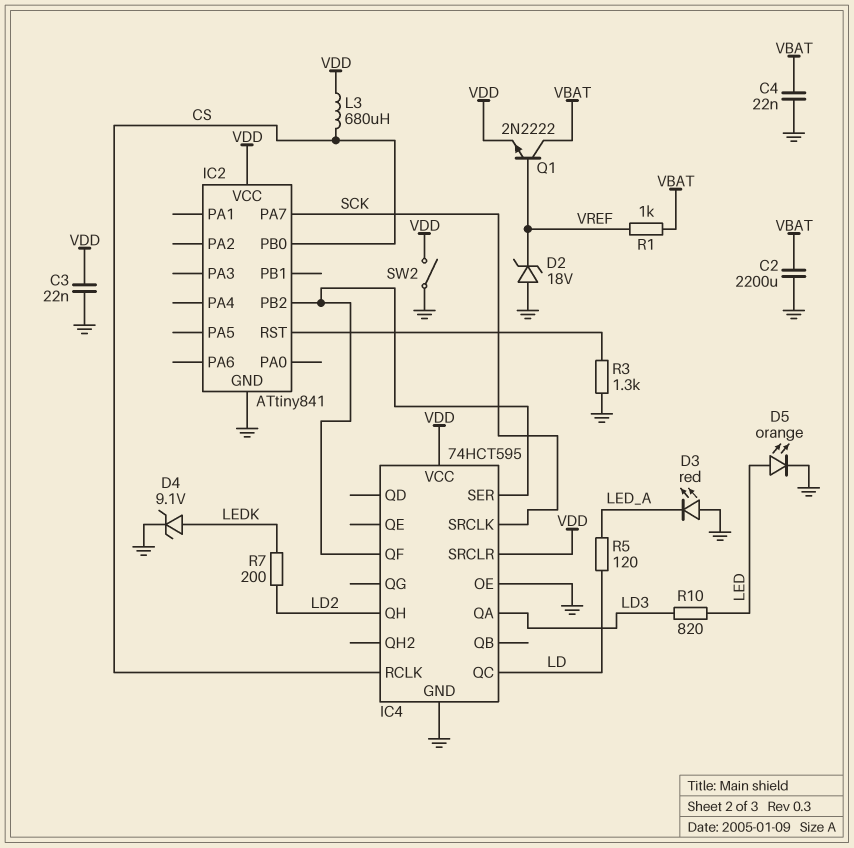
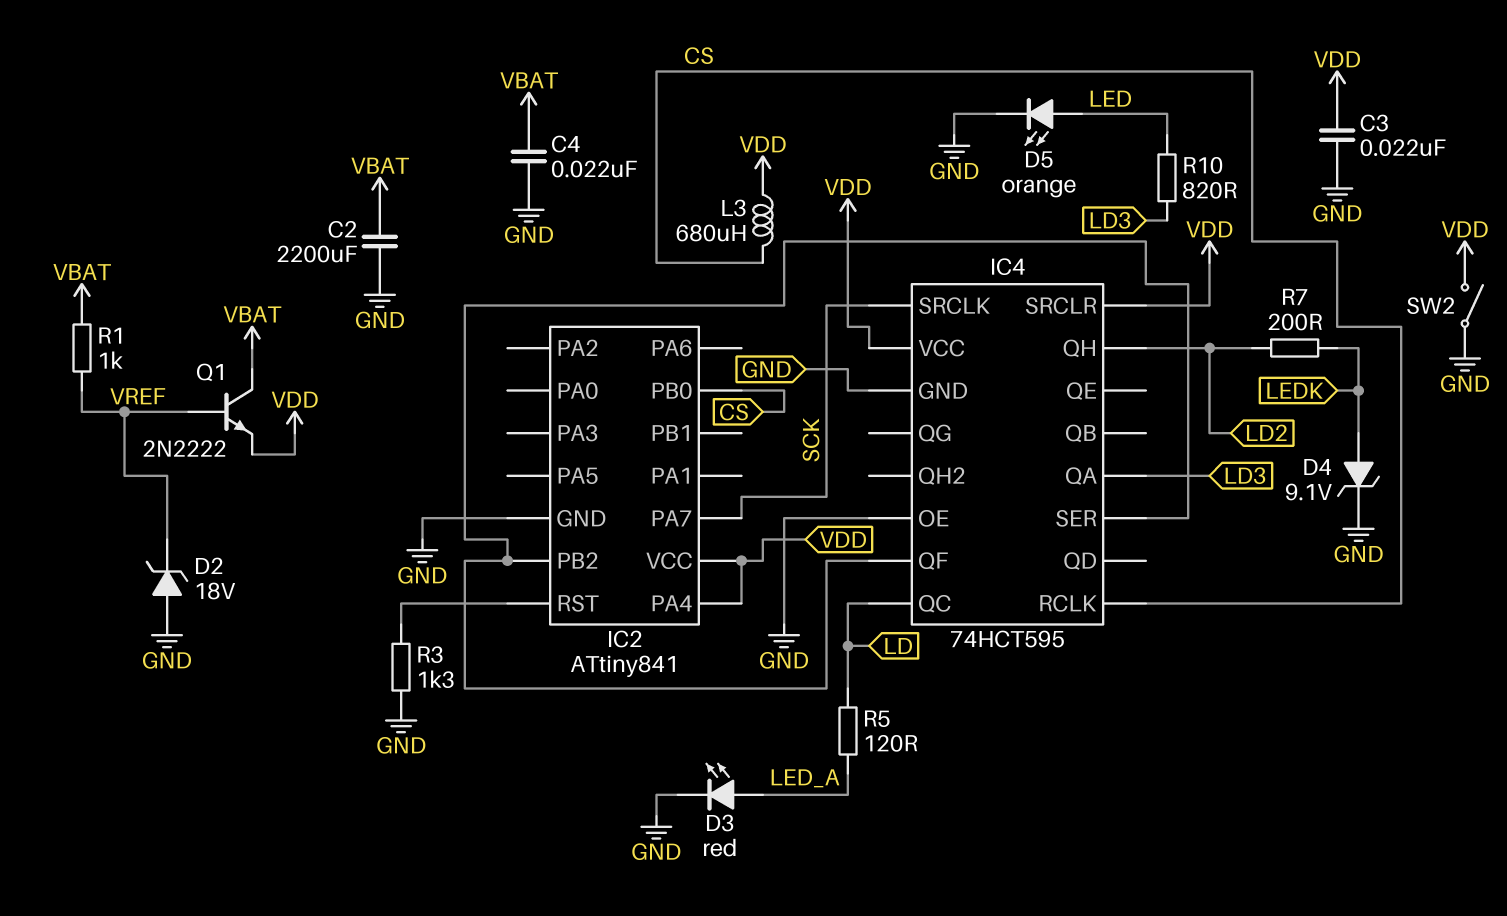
D3: LED red (A GND, K LED_A) -> LED red (A LED_A, K GND)
IC2 pin PA4: none -> VDD

